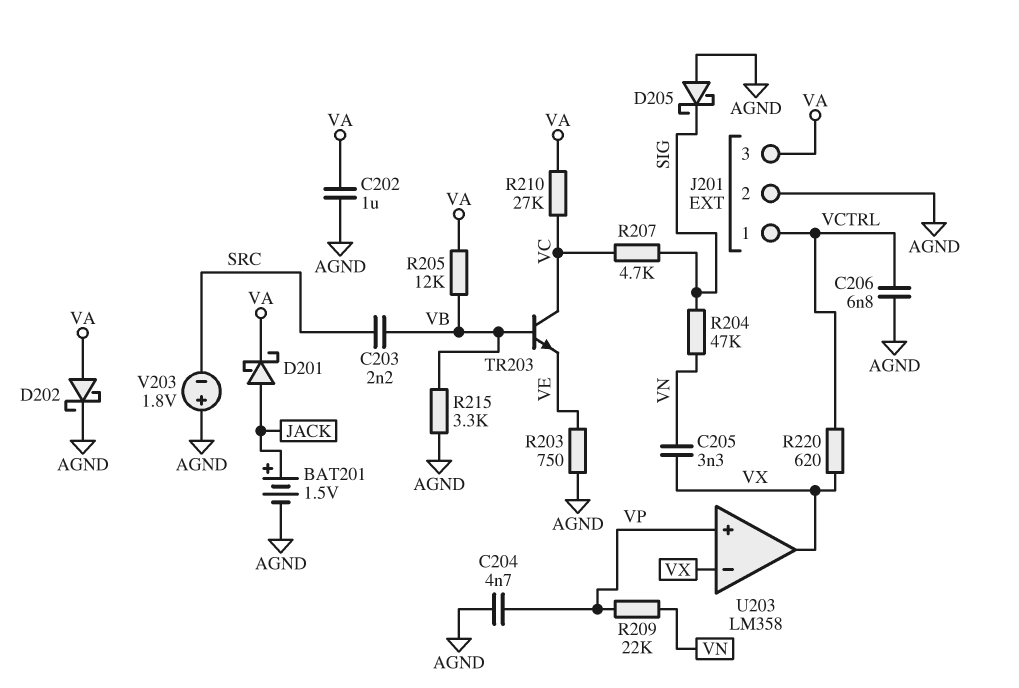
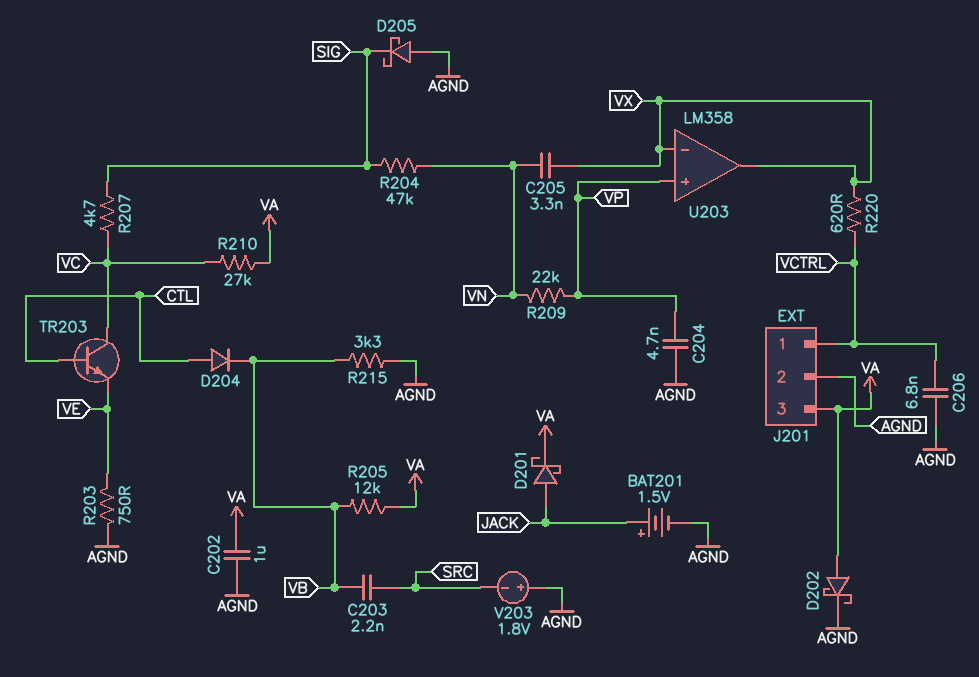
D204: none -> diode (A CTL, K VB)
TR203: NPN (B VB, C VC, E VE) -> NPN (B CTL, C VC, E VE)

